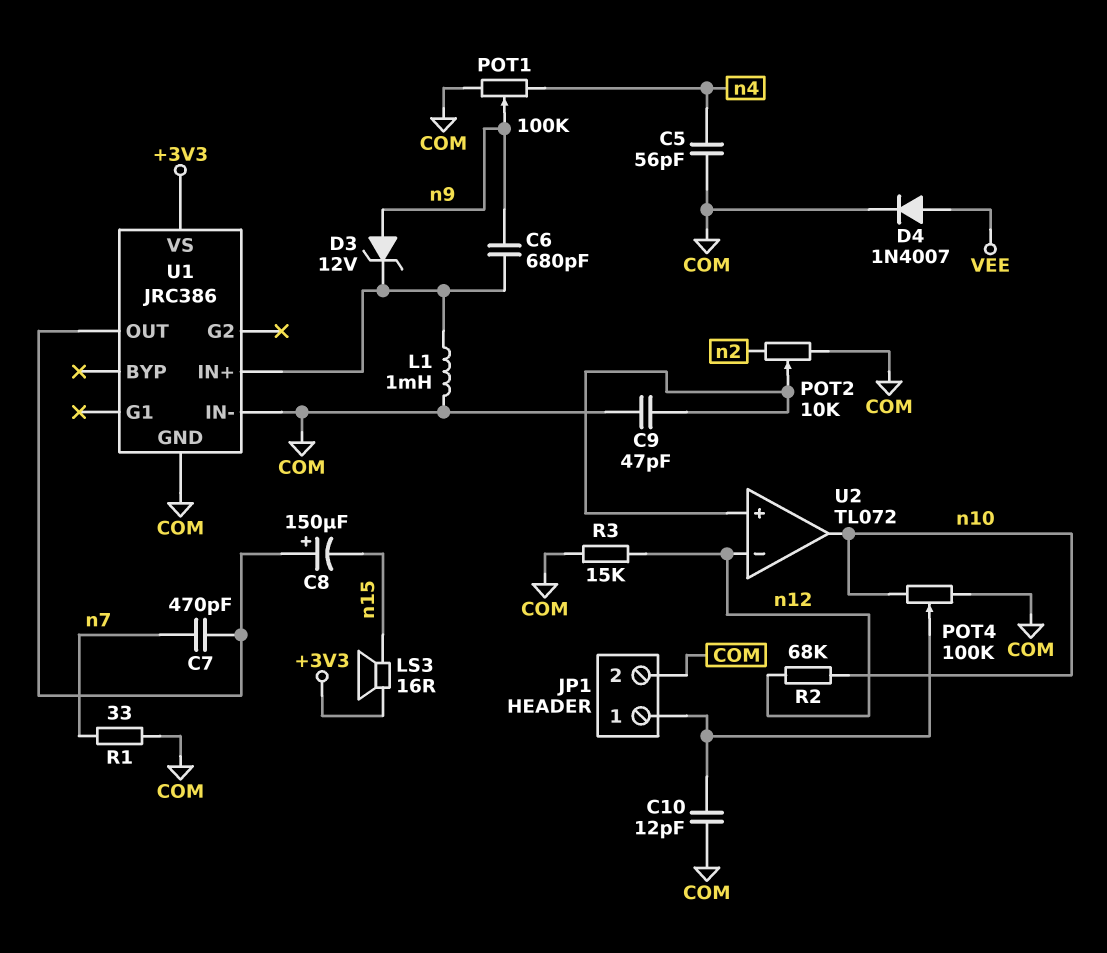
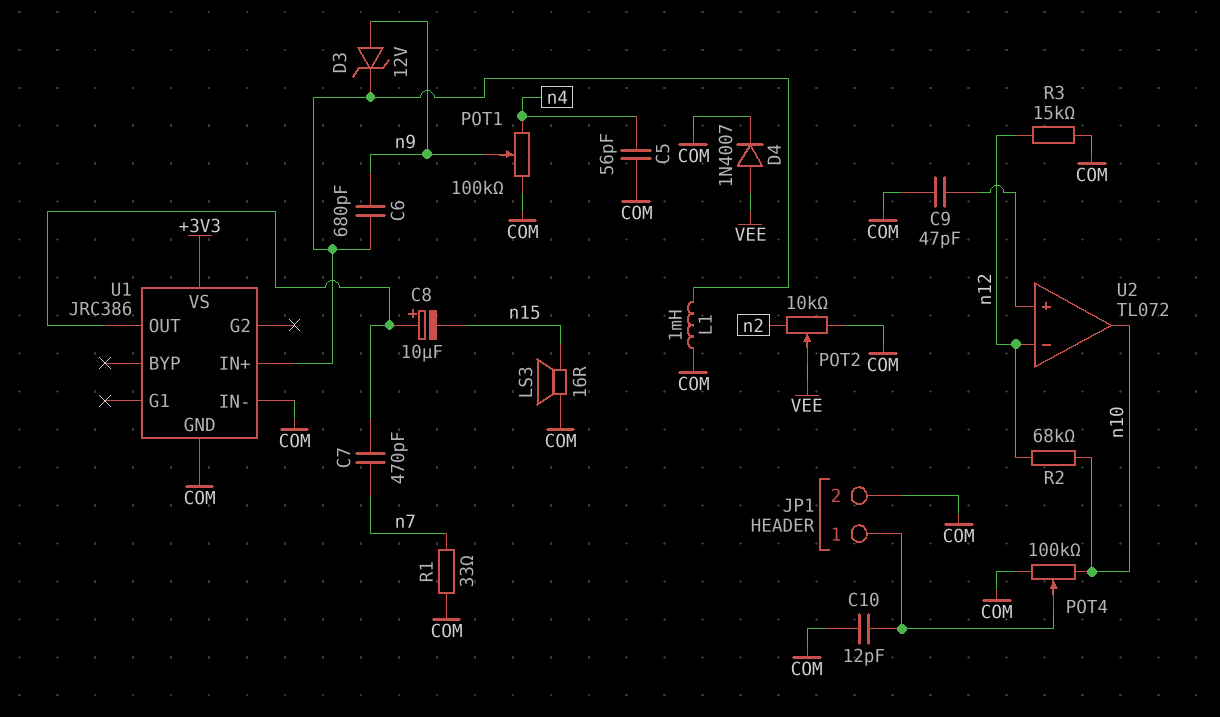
C8: 150uF (plus U1/OUT, minus n15) -> 10uF (plus U1/OUT, minus n15)
LS3: speaker 16R (+3V3, n15) -> speaker 16R (COM, n15)
POT2: 10k (COM, n2, wiper U2/in+) -> 10k (COM, n2, wiper VEE)

